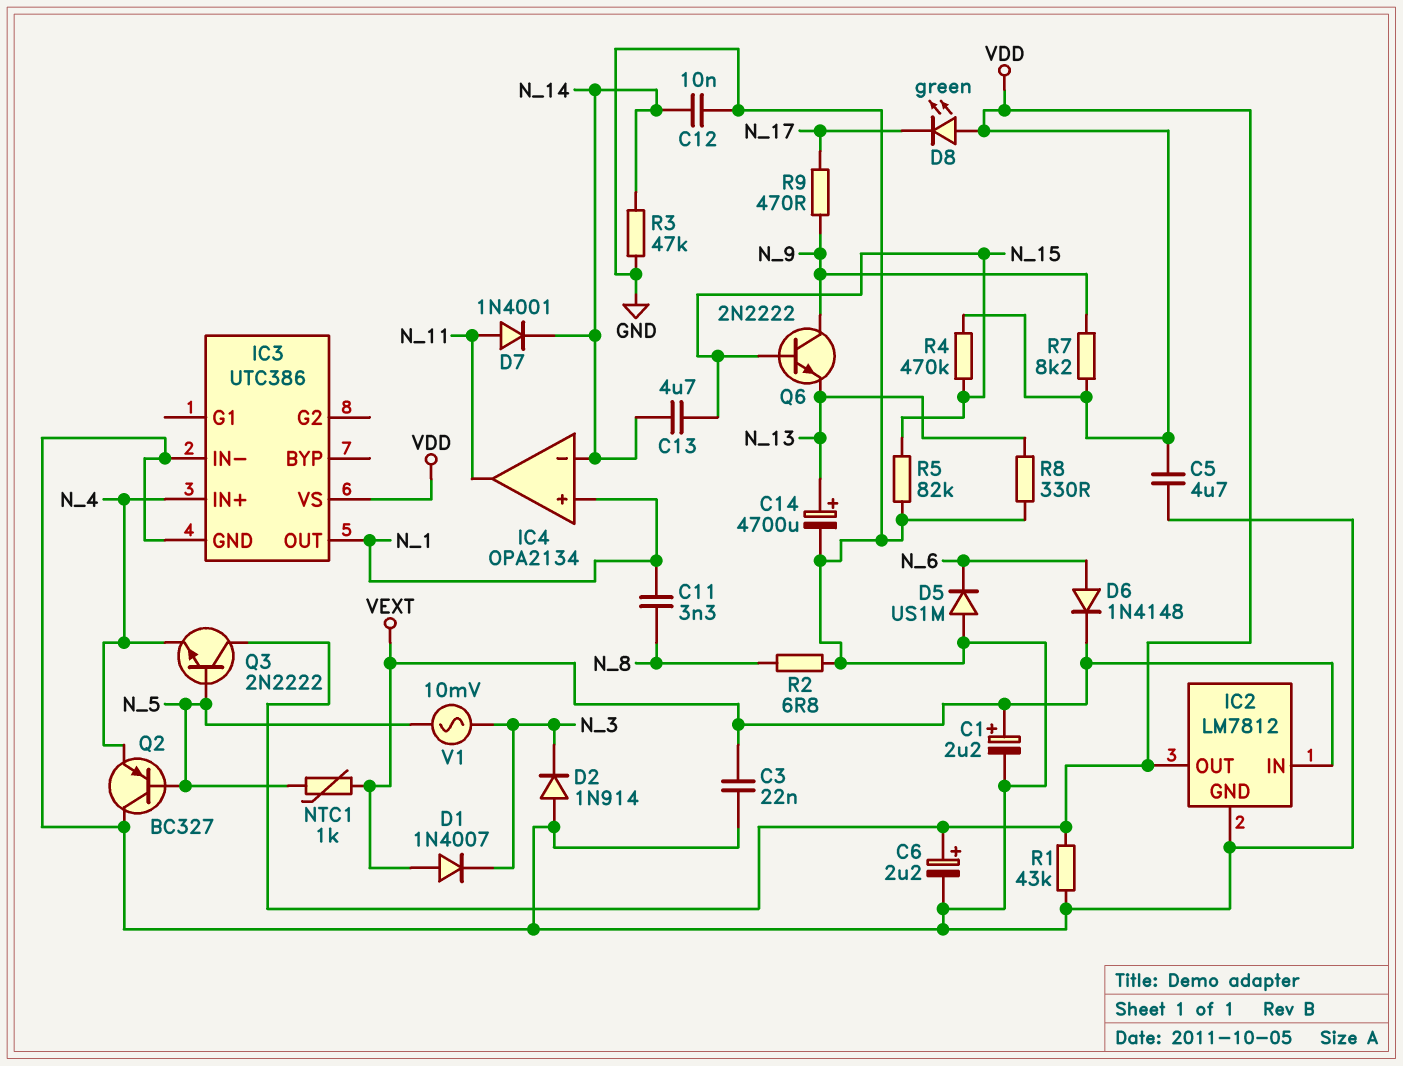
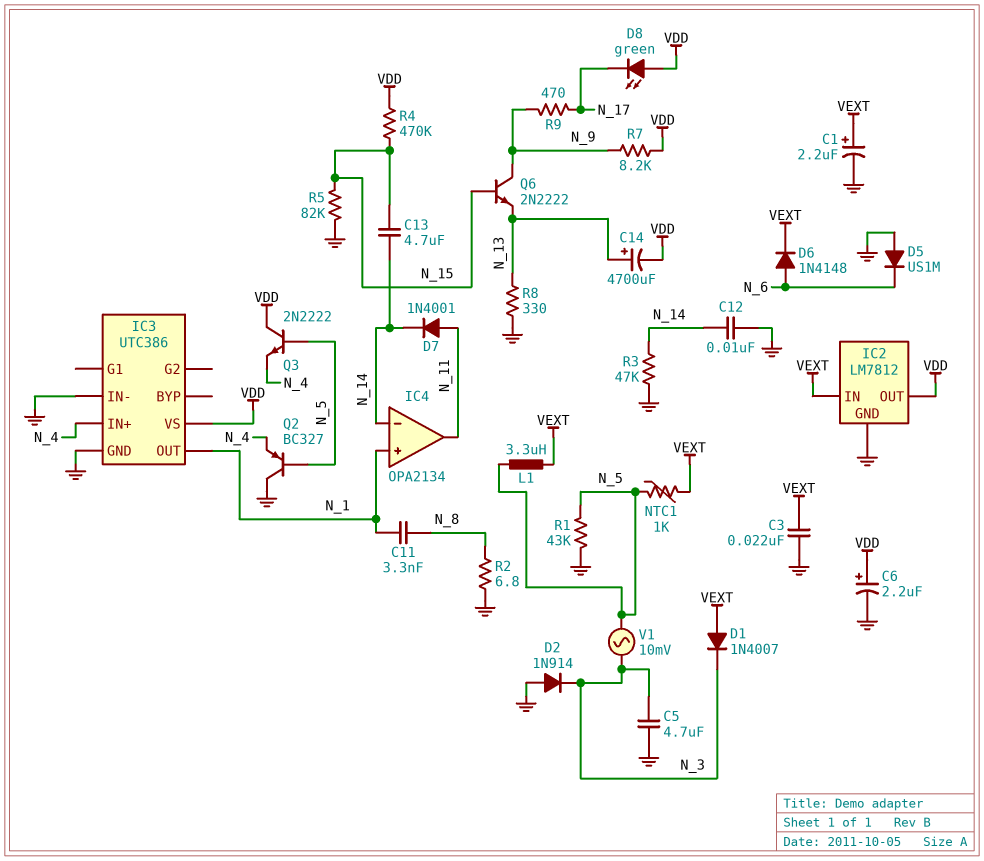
C5: 4.7uF (GND, VDD) -> 4.7uF (GND, N_3)
C14: 4700uF (plus N_13, minus GND) -> 4700uF (plus N_13, minus VDD)
L1: none -> 3.3uH (N_5, VEXT)
R1: 43k (GND, VDD) -> 43k (GND, N_5)

